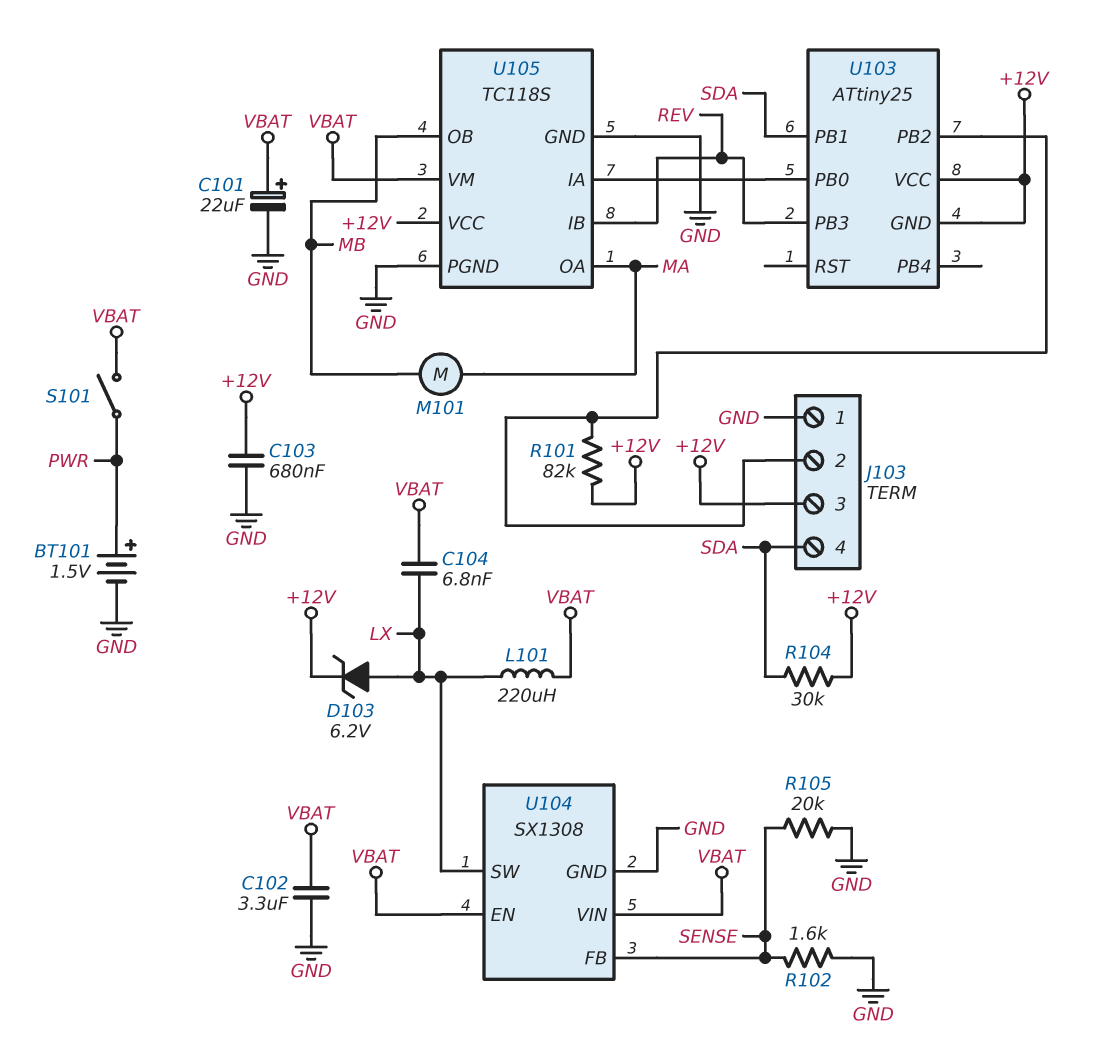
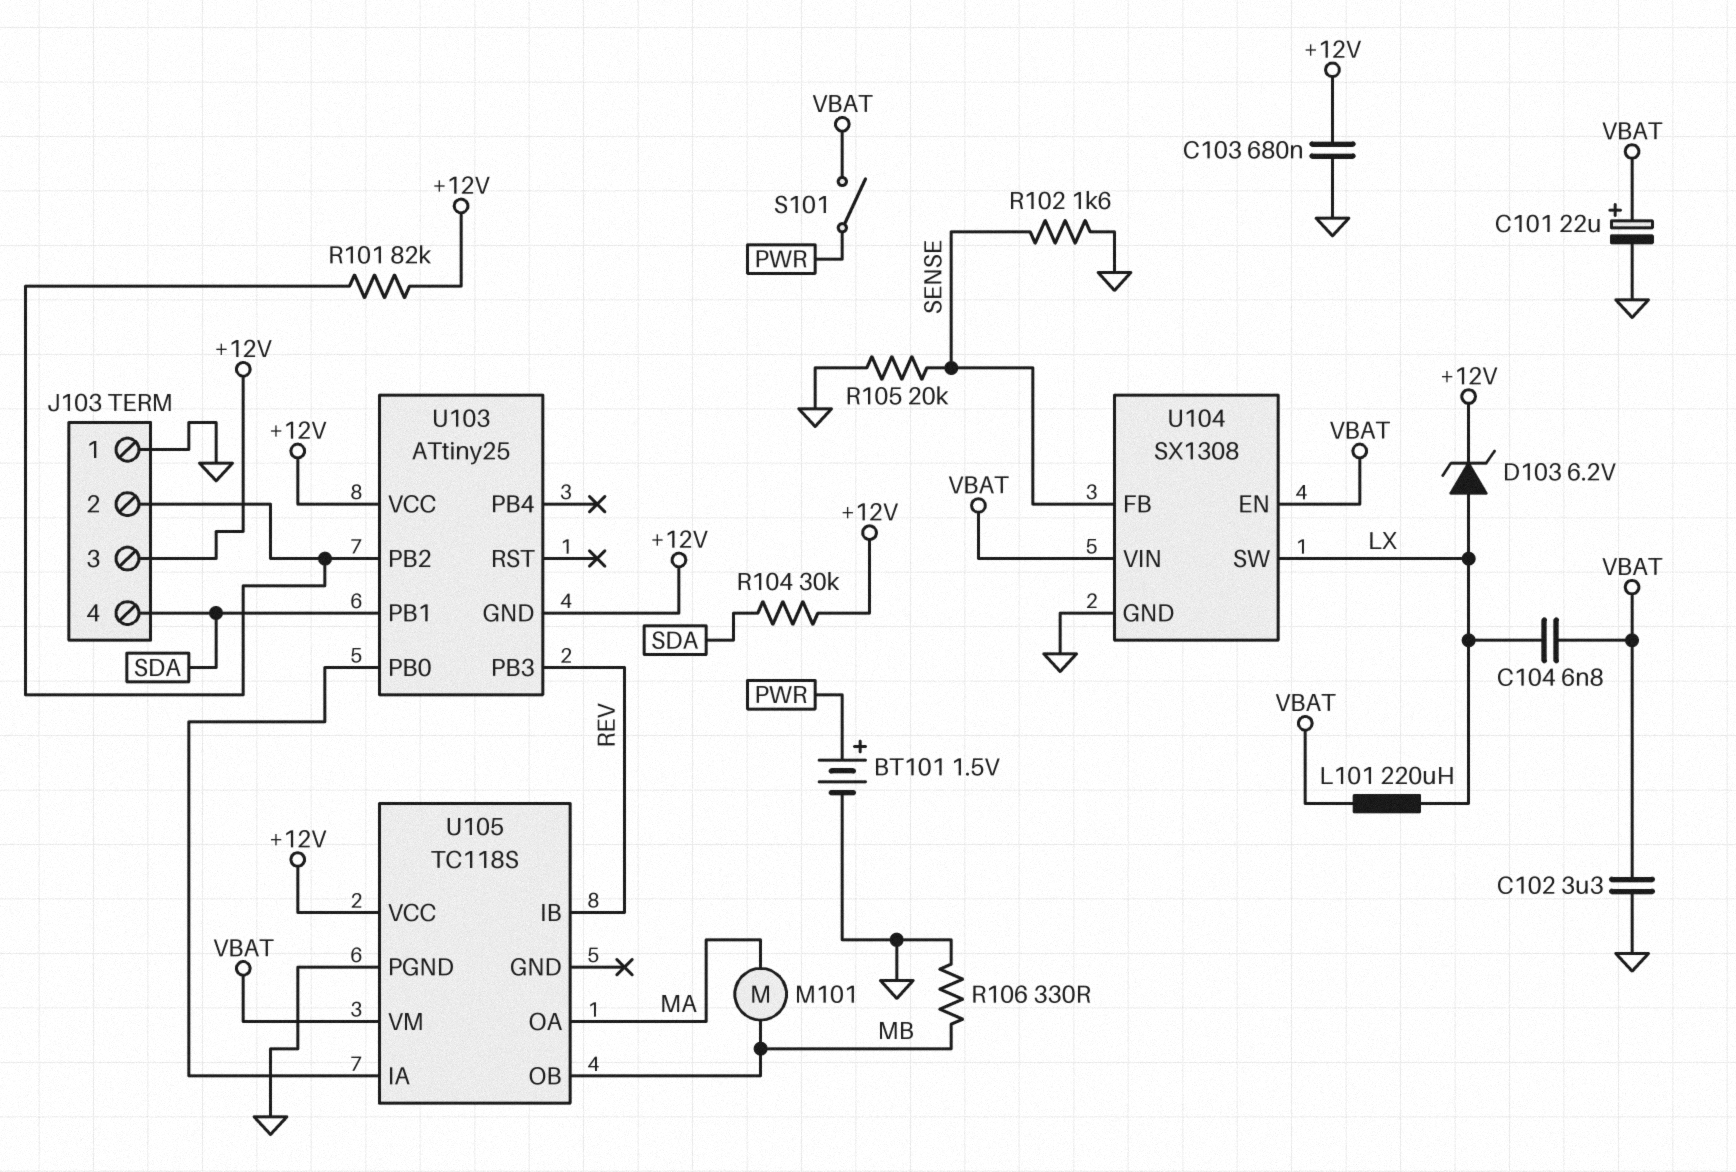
R106: none -> 330 (GND, MB)
U105 pin GND: GND -> none

